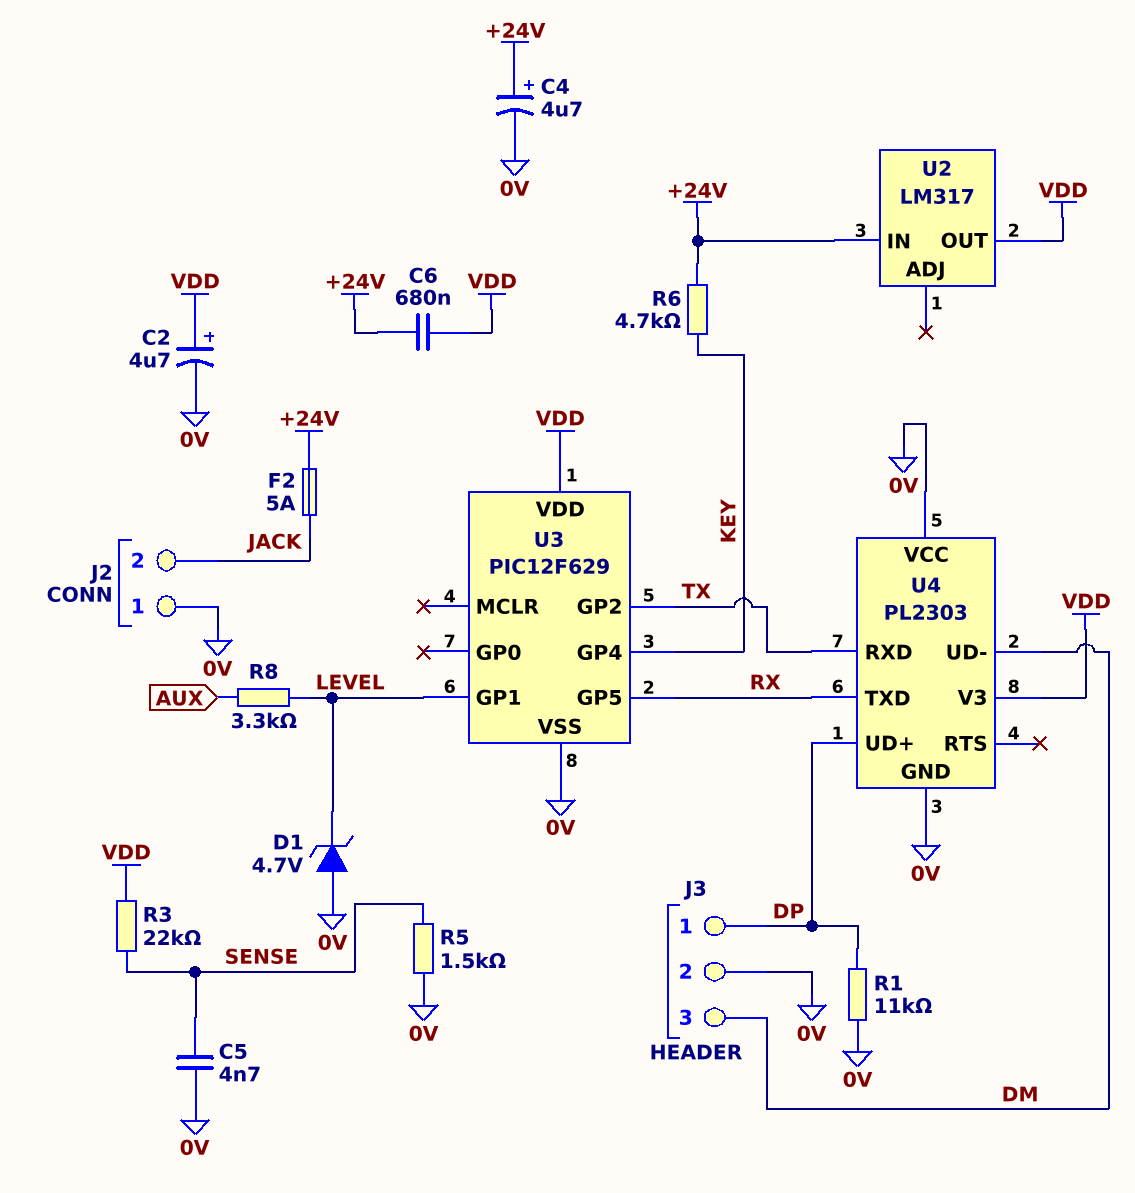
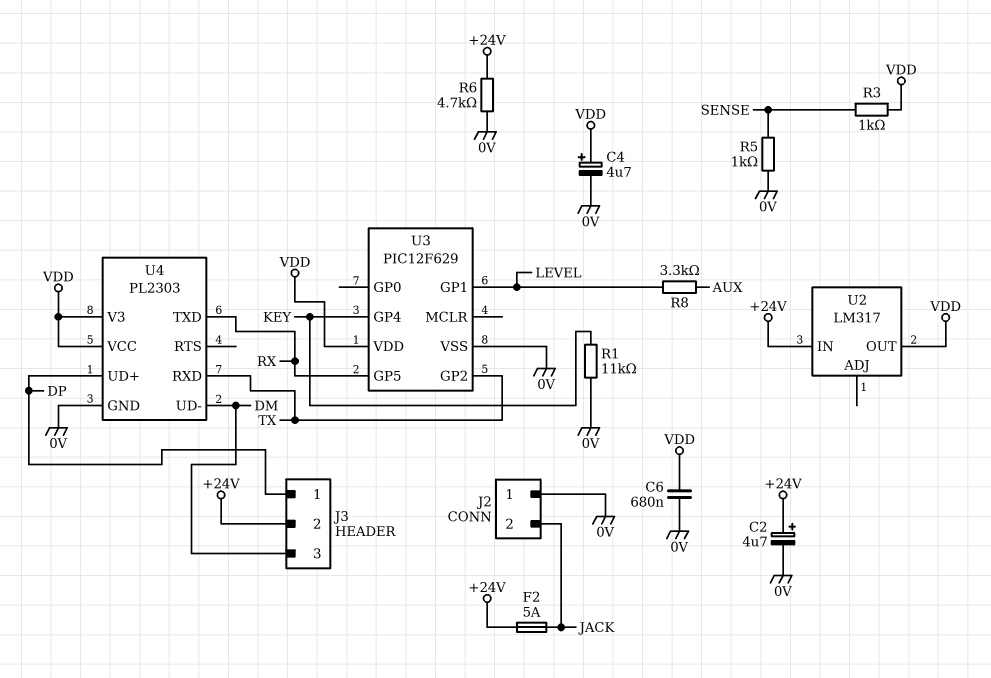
C2: 4.7uF (plus VDD, minus 0V) -> 4.7uF (plus +24V, minus 0V)
C4: 4.7uF (plus +24V, minus 0V) -> 4.7uF (plus VDD, minus 0V)
C5: 4.7nF (0V, SENSE) -> none
C6: 680nF (+24V, VDD) -> 680nF (0V, VDD)
D1: zener 4.7V (A 0V, K LEVEL) -> none
J3 pin 2: 0V -> +24V
R1: 11k (0V, DP) -> 11k (0V, KEY)
R3: 22k (SENSE, VDD) -> 1k (SENSE, VDD)
R5: 1.5k (0V, SENSE) -> 1k (0V, SENSE)
R6: 4.7k (+24V, KEY) -> 4.7k (+24V, 0V)
U4 pin VCC: 0V -> VDD

